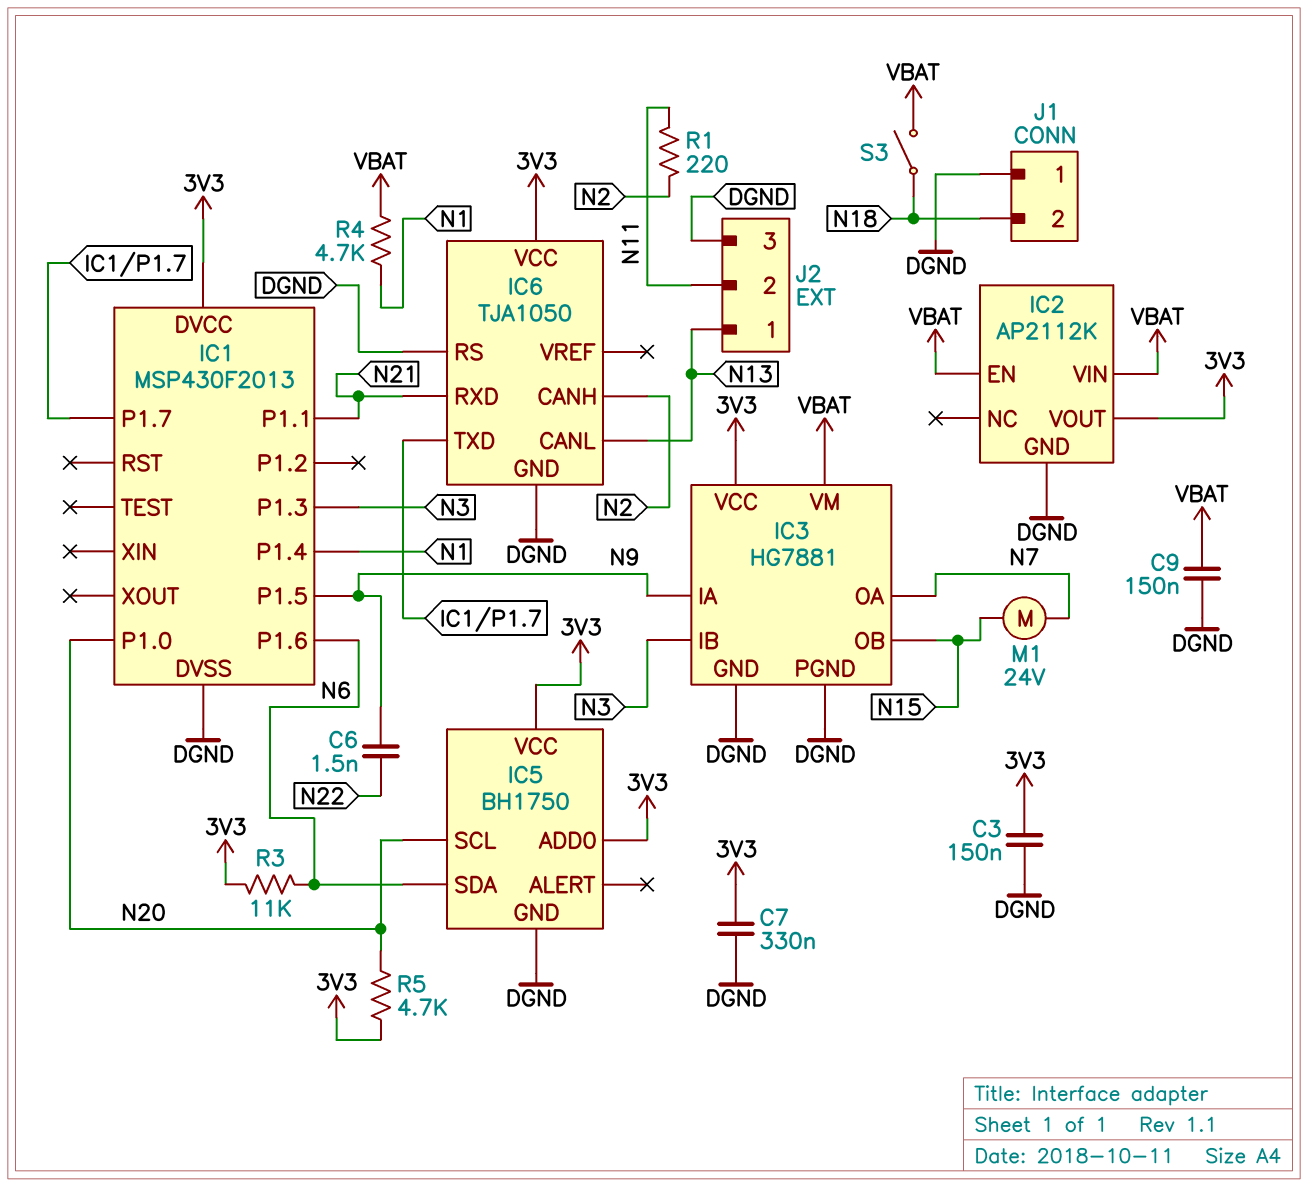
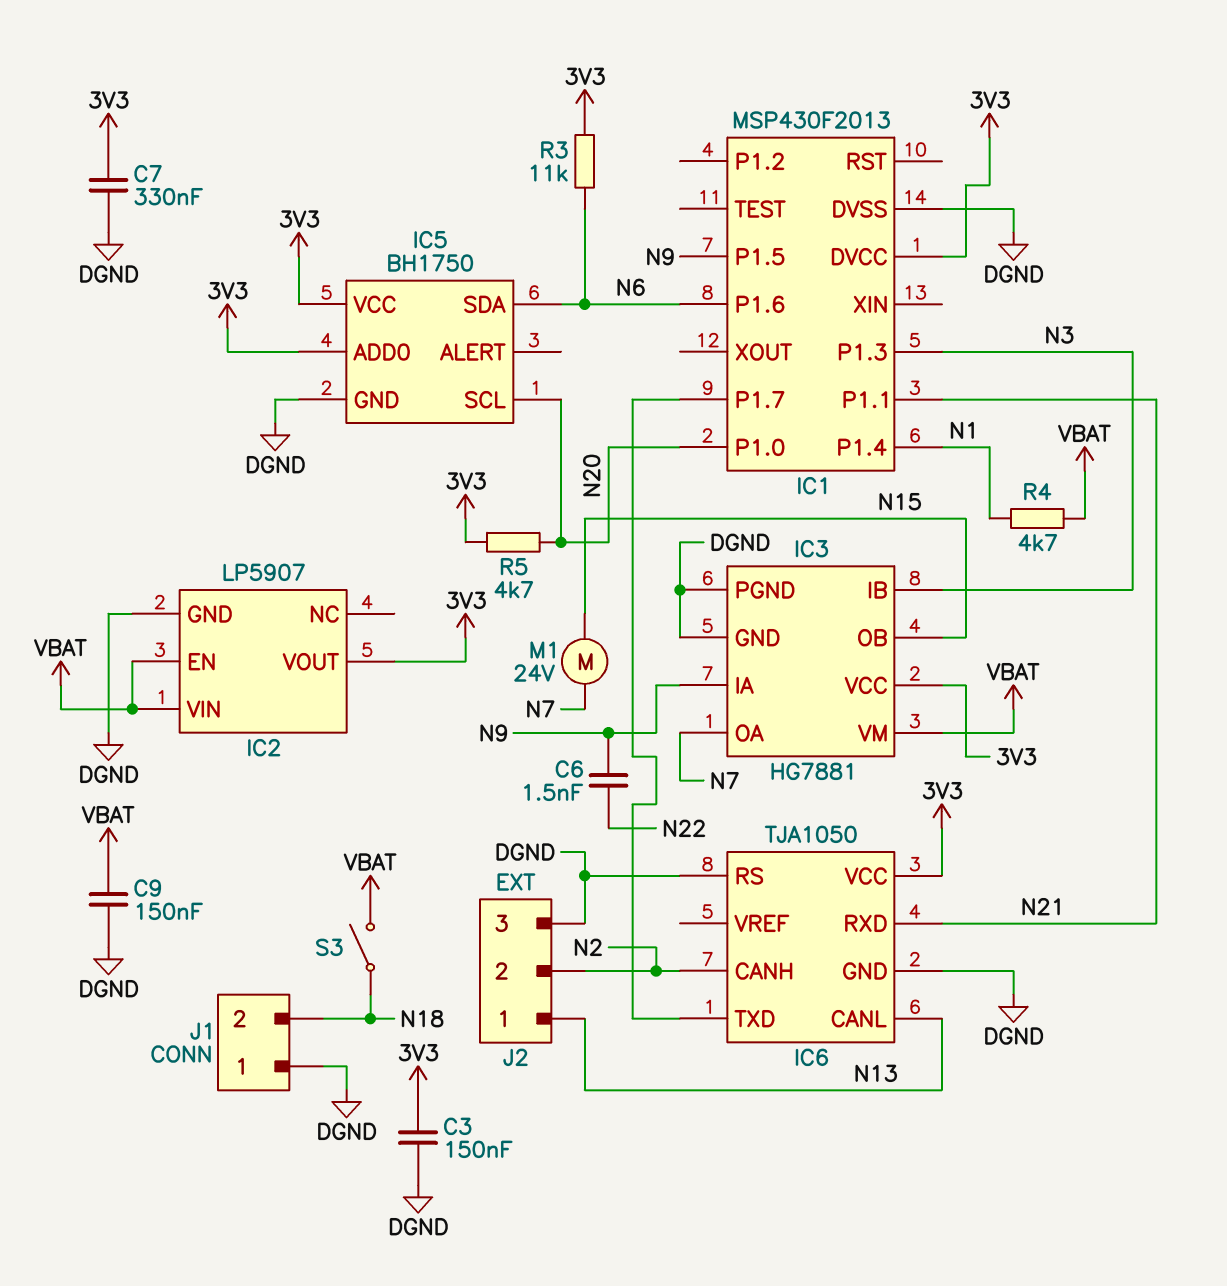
IC2: AP2112K -> LP5907
J2 pin 2: N11 -> N2
R1: 220 (N2, N11) -> none

